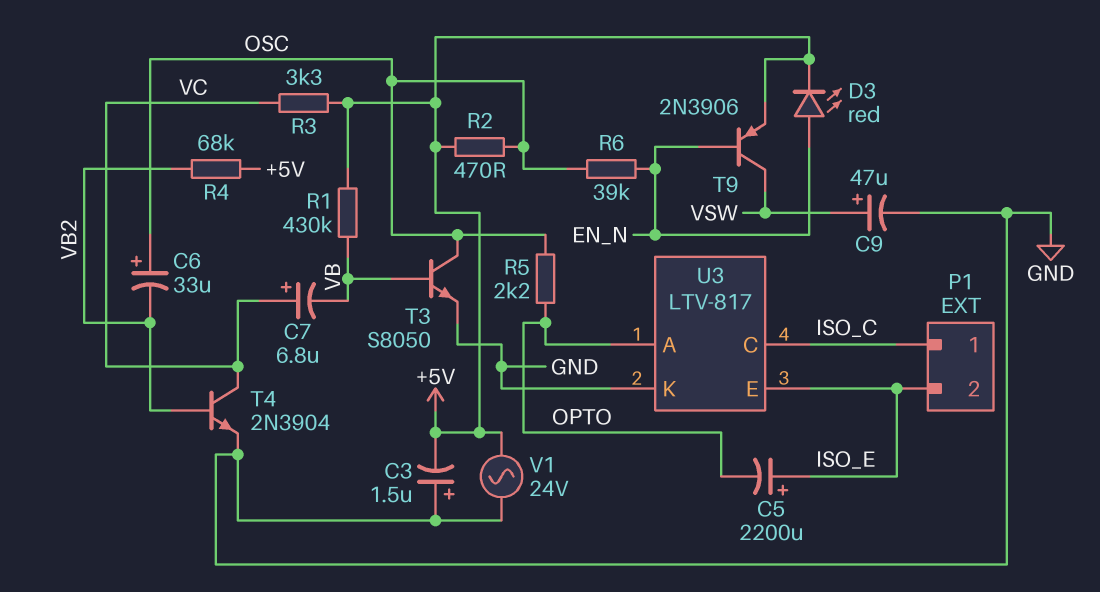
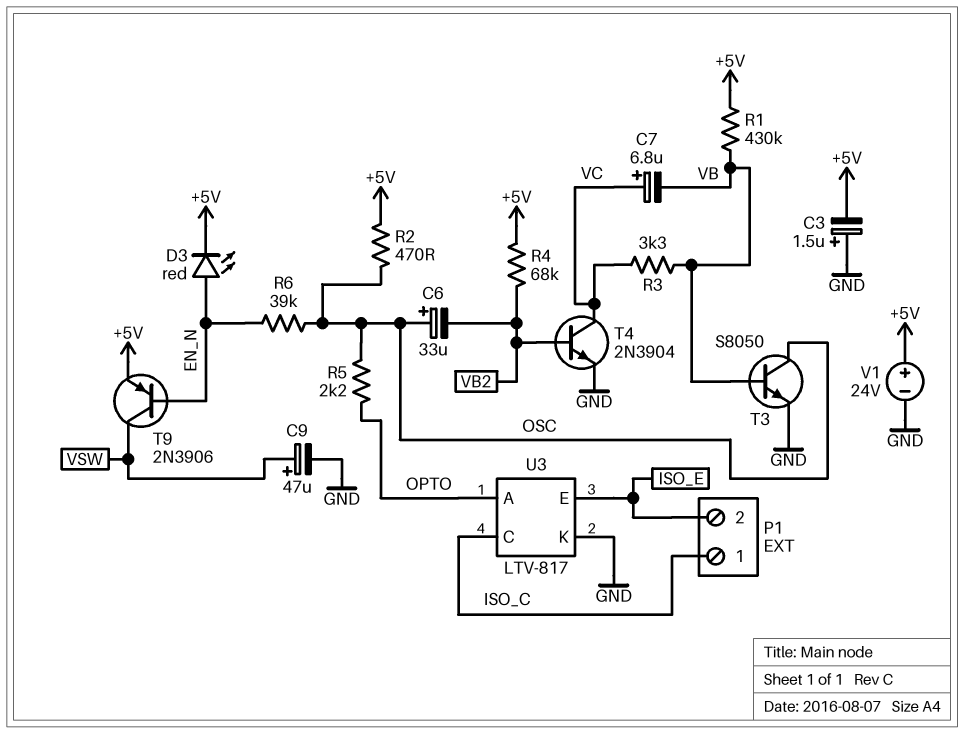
C5: 2200uF (plus ISO_E, minus OPTO) -> none
R3: 3.3k (+5V, VC) -> 3.3k (VB, VC)
V1: AC 24V (+5V, GND) -> 24V (plus +5V, minus GND)

